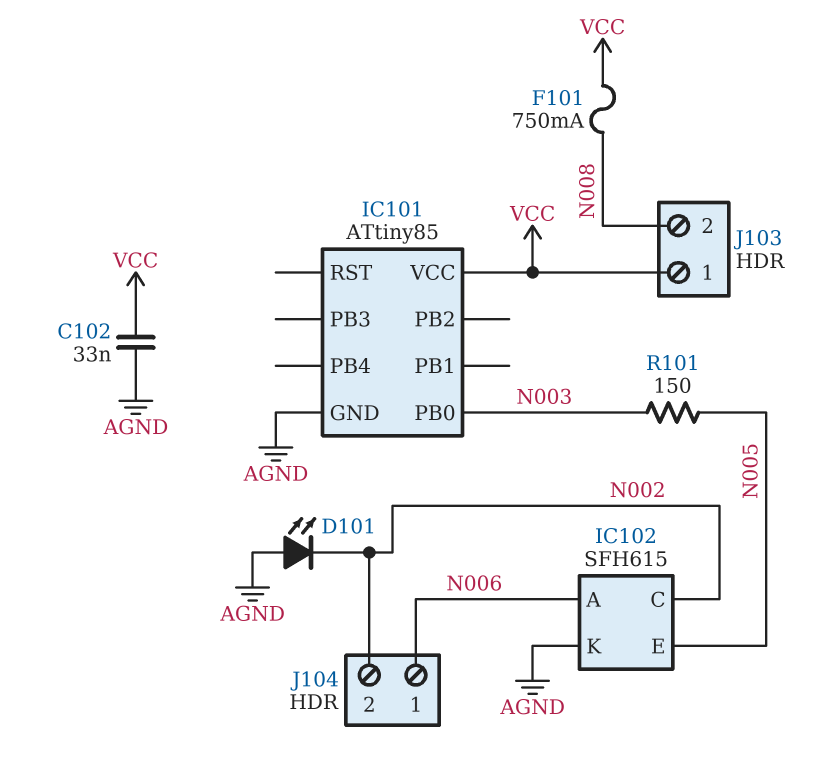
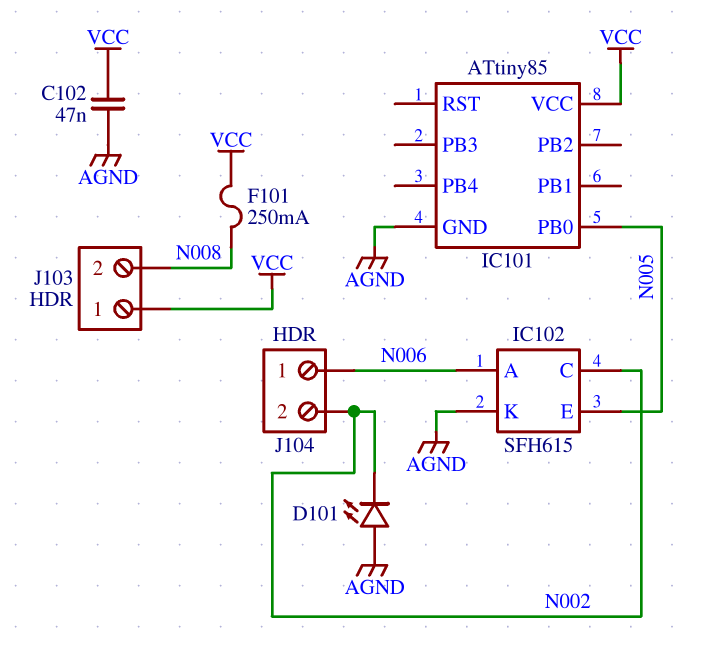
C102: 33nF (AGND, VCC) -> 47nF (AGND, VCC)
F101: 750mA (N008, VCC) -> 250mA (N008, VCC)
IC101 pin PB0: N003 -> N005
R101: 150 (N003, N005) -> none

